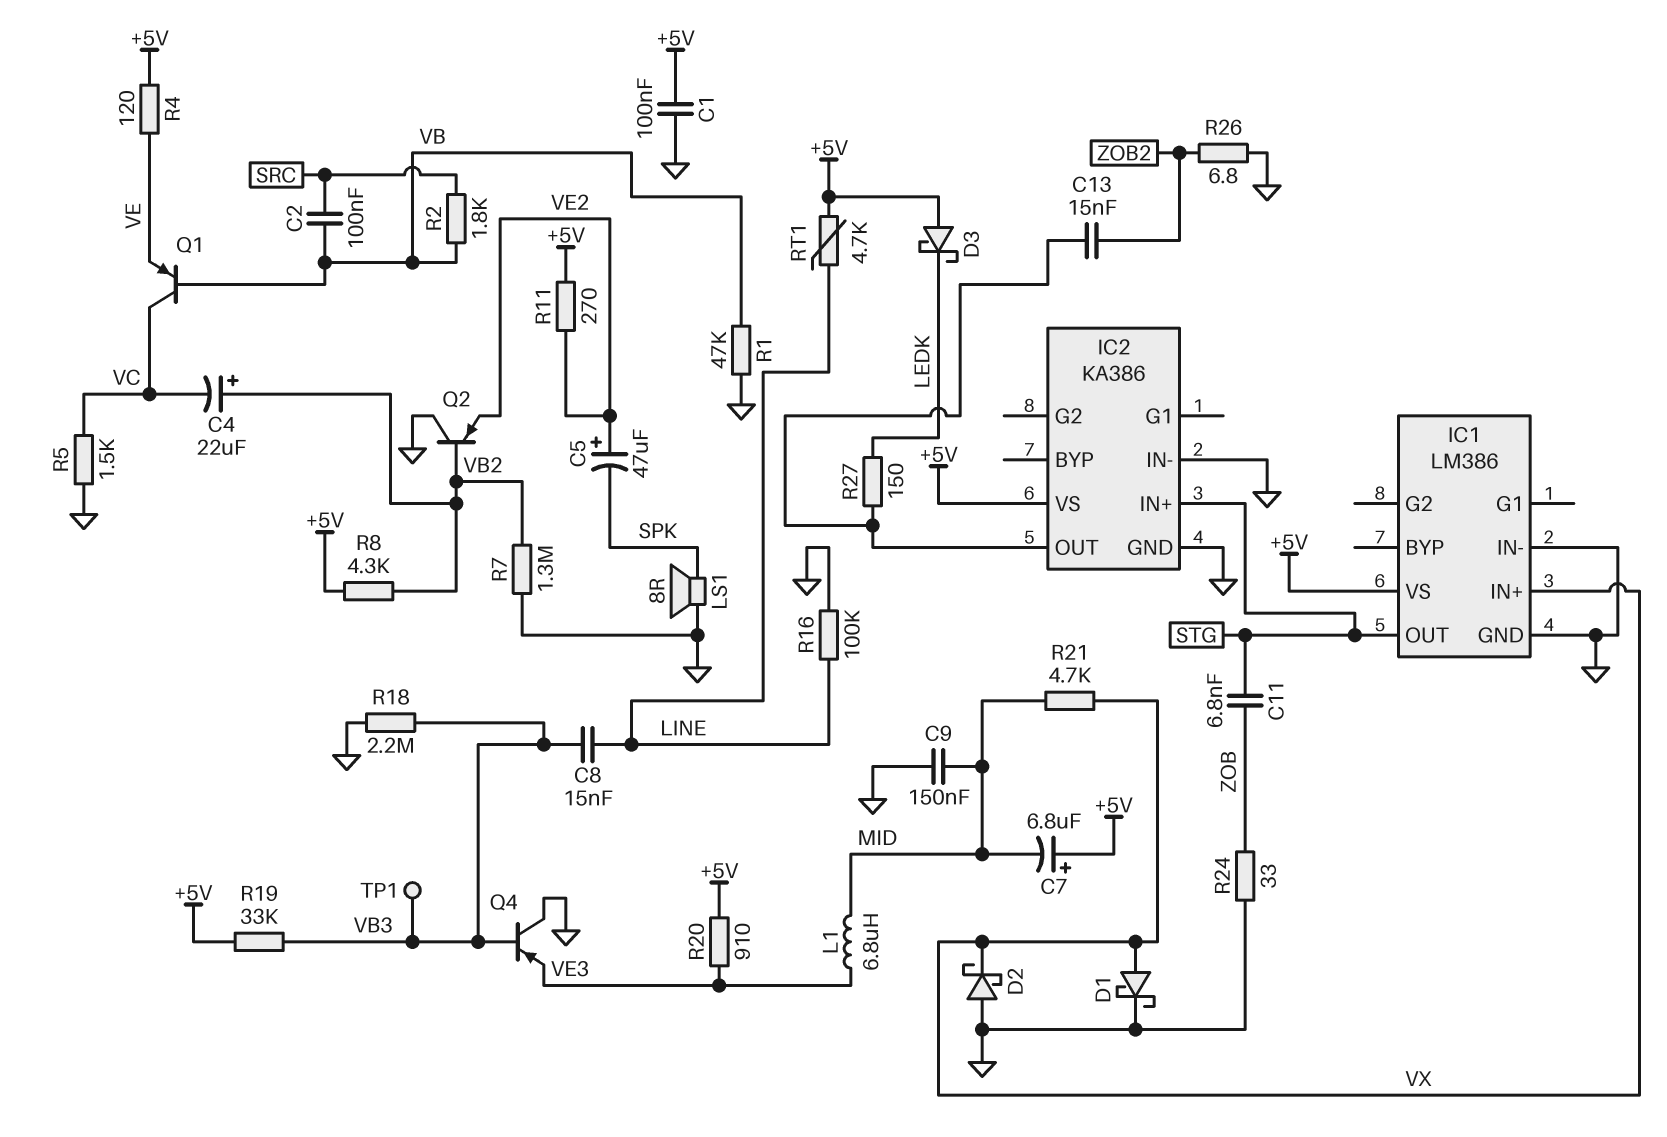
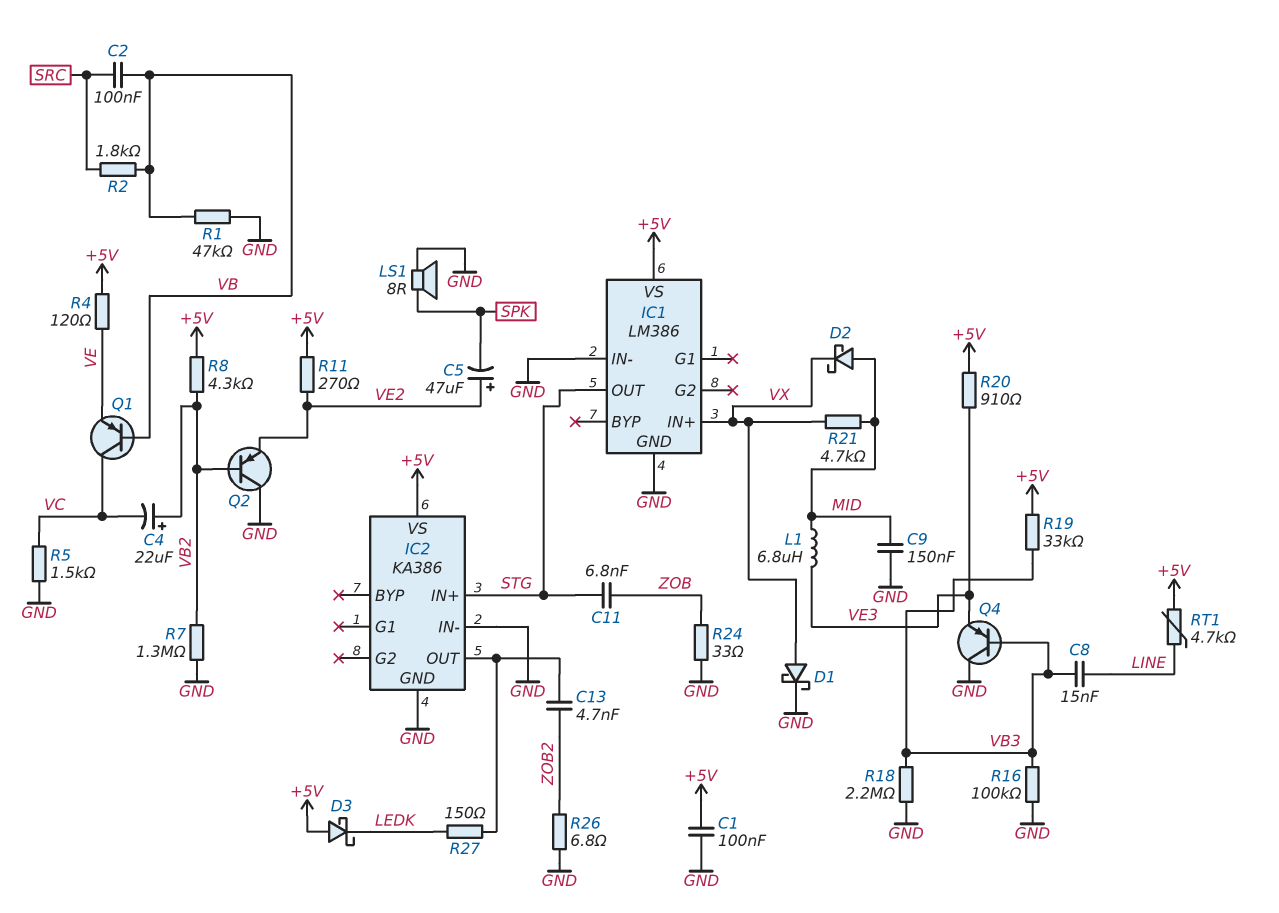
C7: 6.8uF (plus +5V, minus MID) -> none
C13: 15nF (IC2/OUT, ZOB2) -> 4.7nF (IC2/OUT, ZOB2)
D2: schottky (A GND, K VX) -> schottky (A MID, K VX)
R16: 100k (GND, LINE) -> 100k (GND, VB3)
TP1: test point (VB3) -> none

